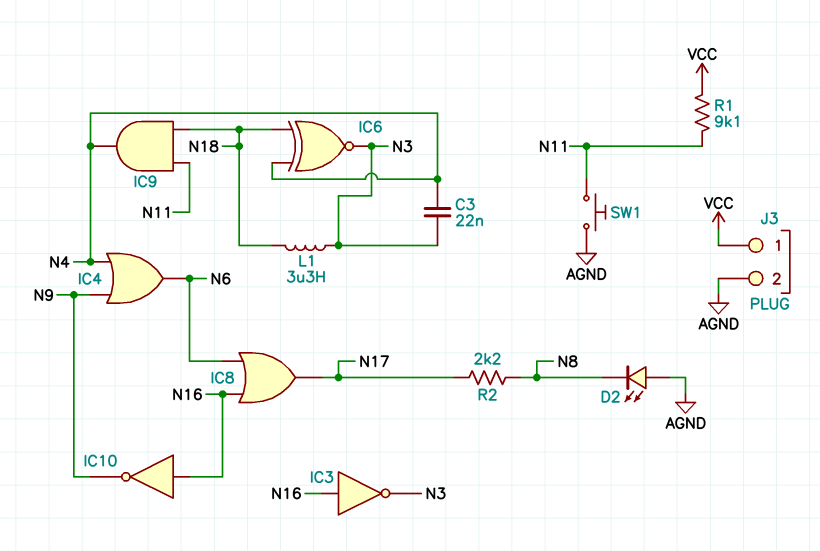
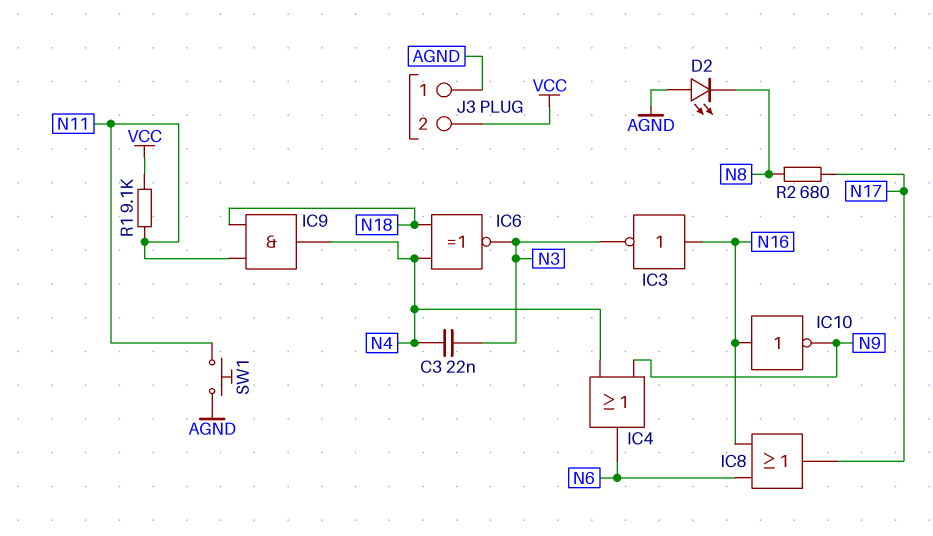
J3 pin 1: VCC -> AGND
J3 pin 2: AGND -> VCC
L1: 3.3uH (N3, N18) -> none
R2: 2.2k (N8, N17) -> 680 (N8, N17)

